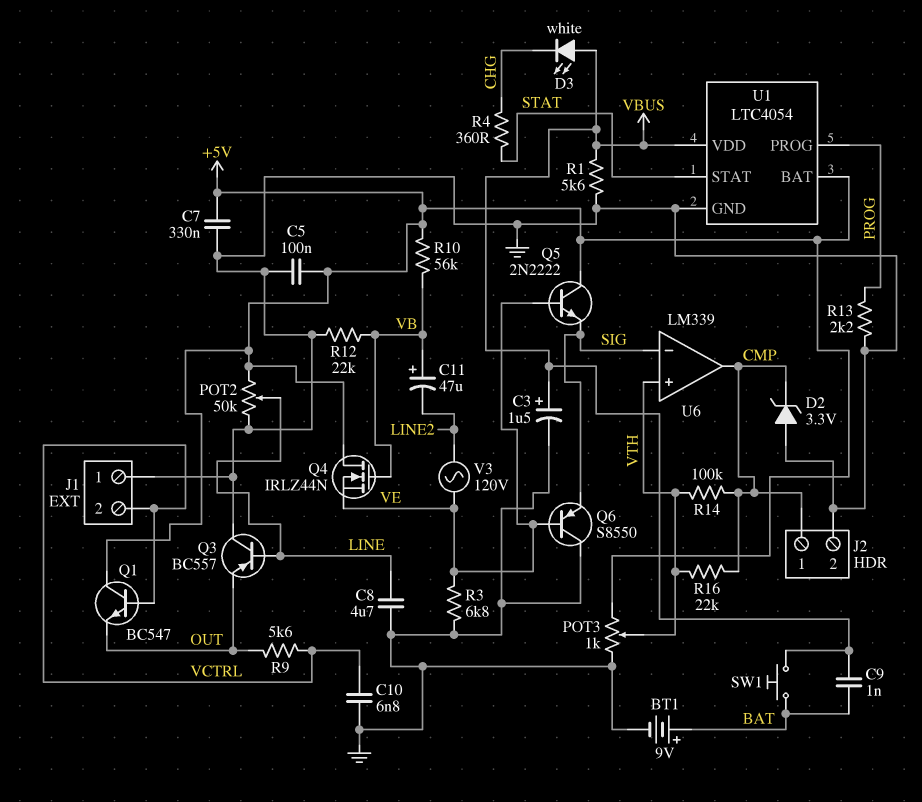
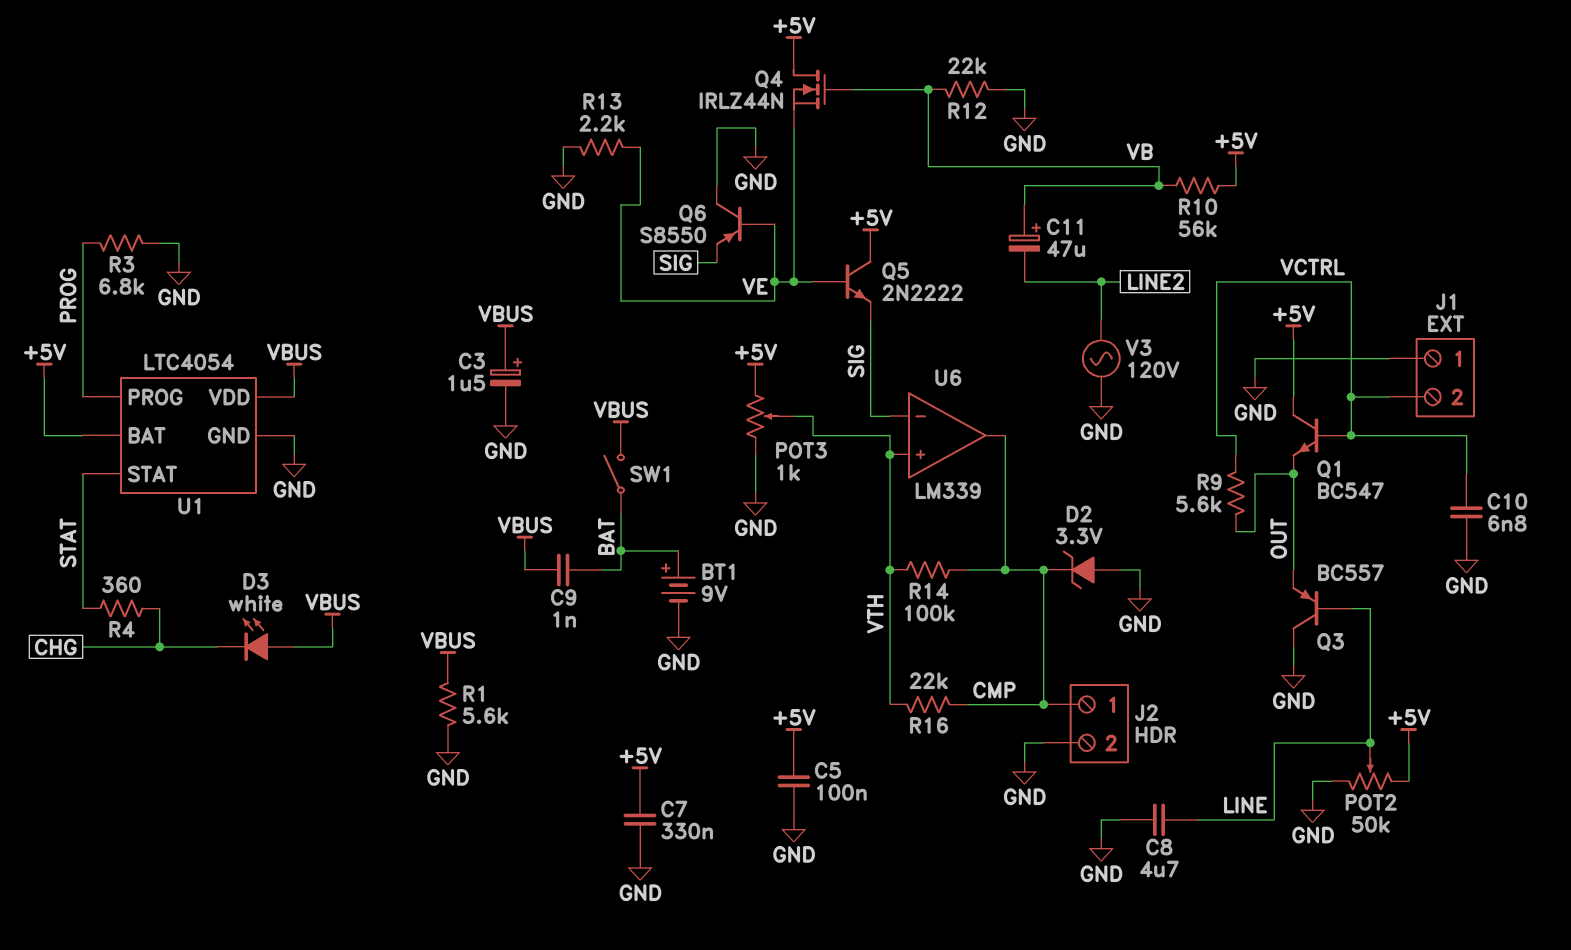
R3: 6.8k (GND, VE) -> 6.8k (GND, PROG)
R13: 2.2k (GND, PROG) -> 2.2k (GND, VE)
SW1: button (BAT, VBUS) -> switch (BAT, VBUS)
V3: AC 120V (LINE2, VE) -> AC 120V (GND, LINE2)

